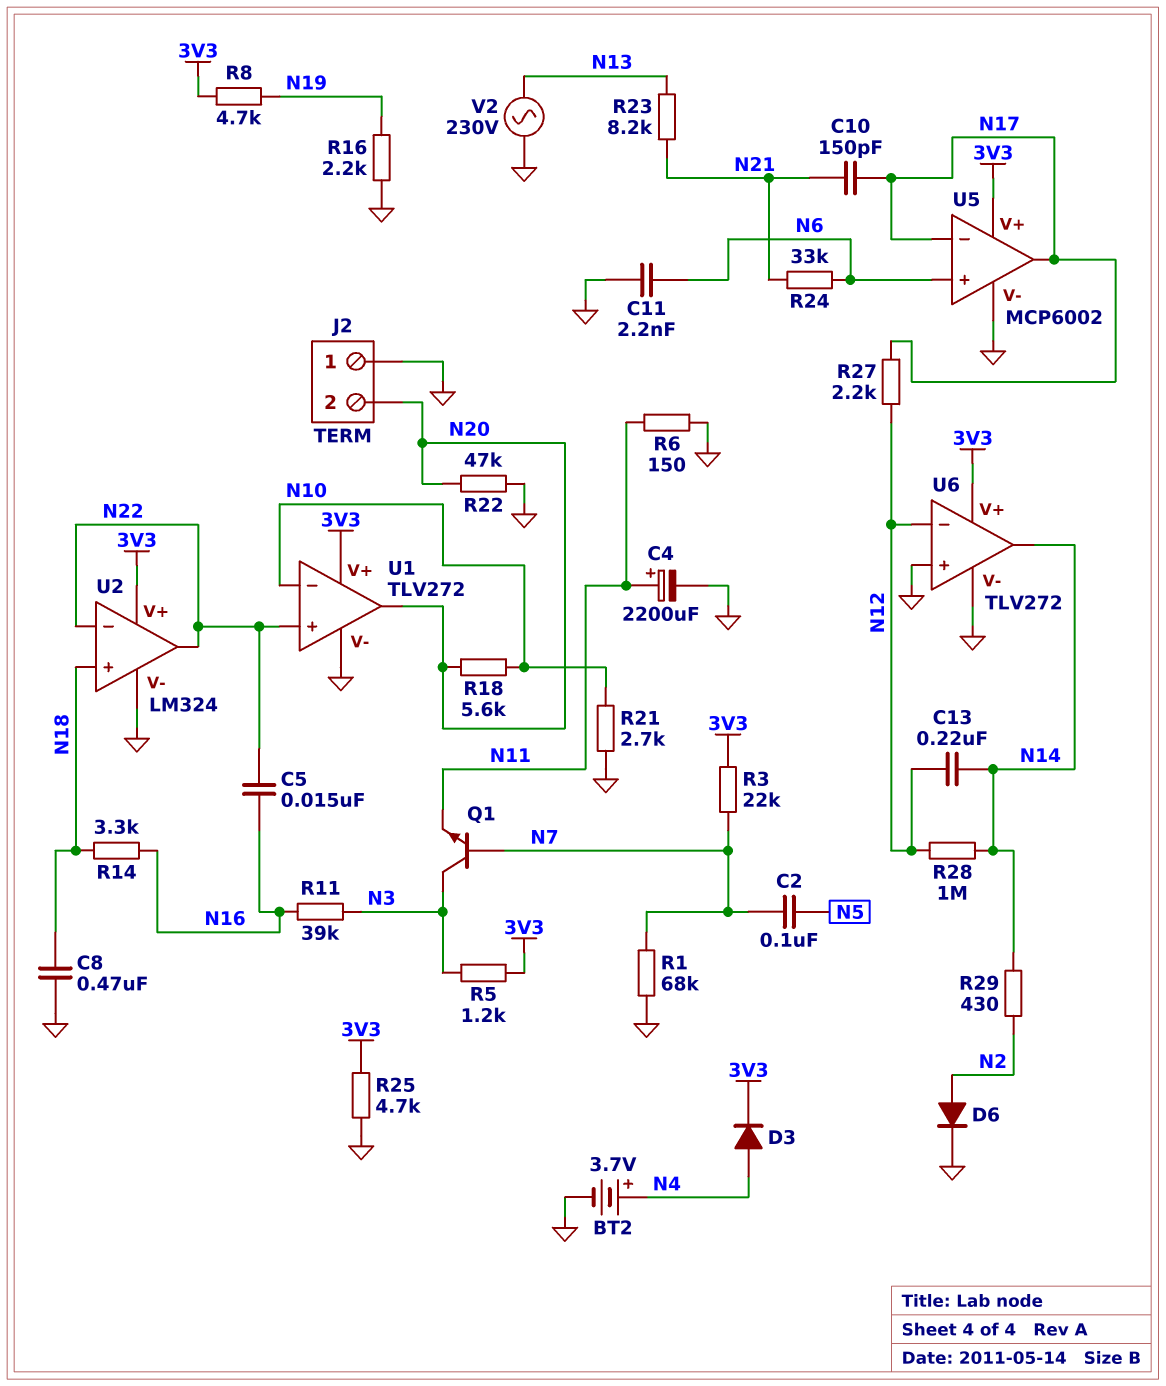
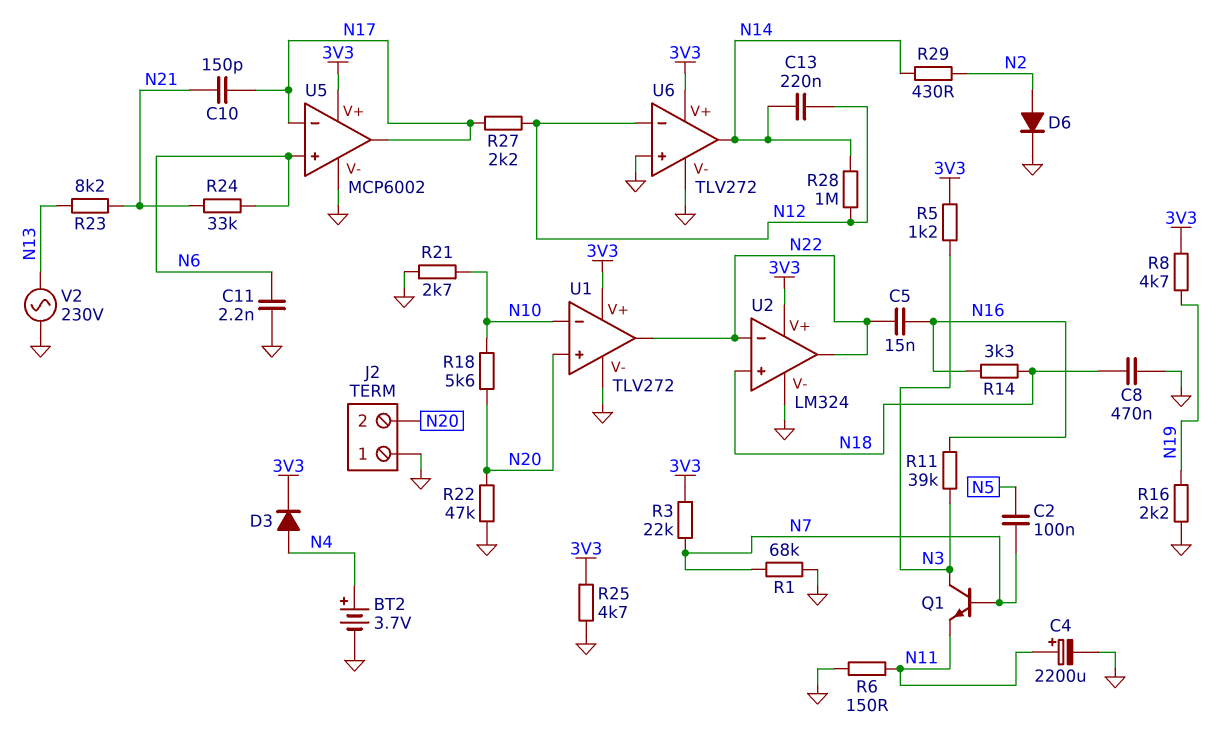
U1 pin in+: N22 -> N20
U1 pin out: N20 -> N22

